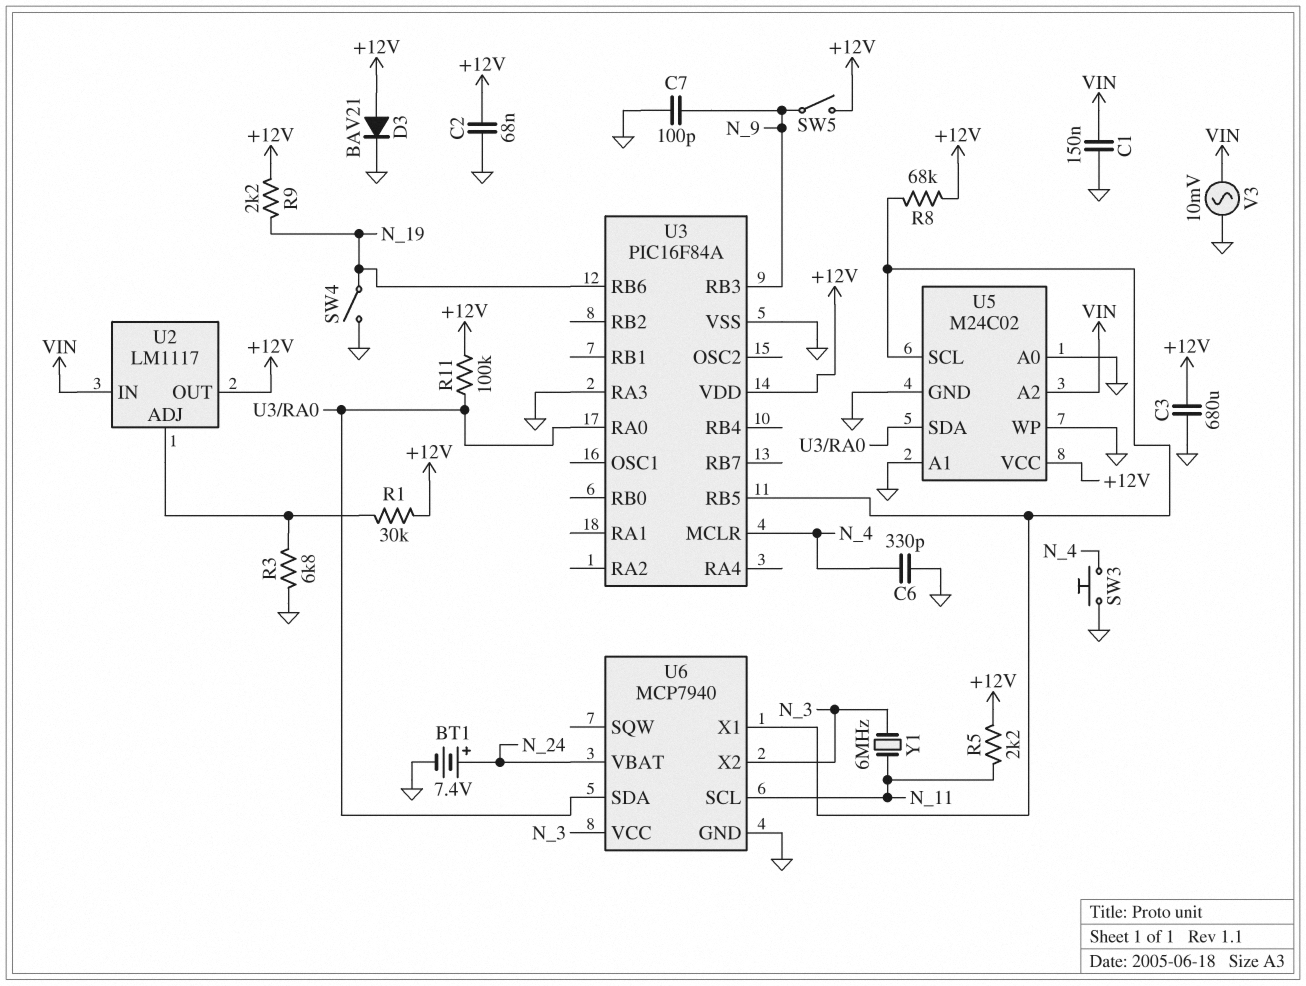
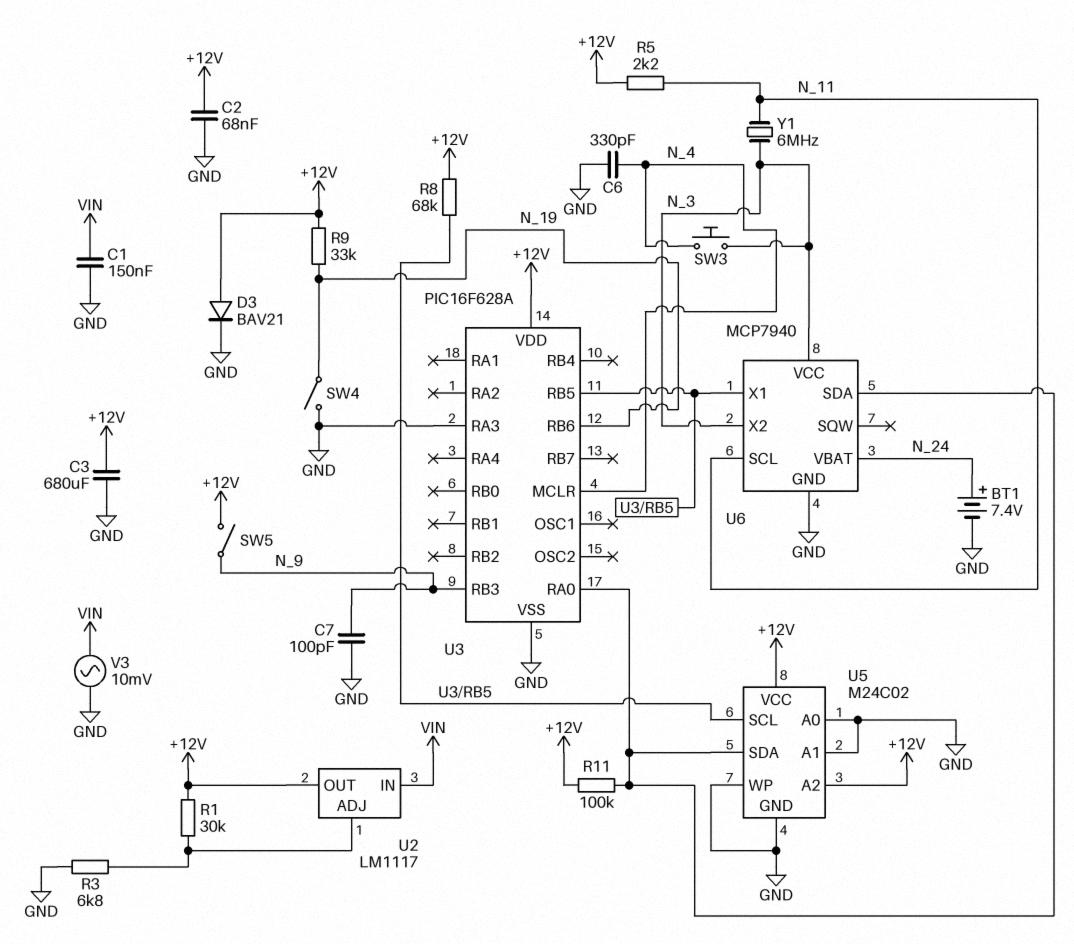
R9: 2.2k (+12V, N_19) -> 33k (+12V, N_19)
SW3: button (GND, N_4) -> button (N_3, N_4)
U3: PIC16F84A -> PIC16F628A
U5 pin A2: VIN -> +12V

